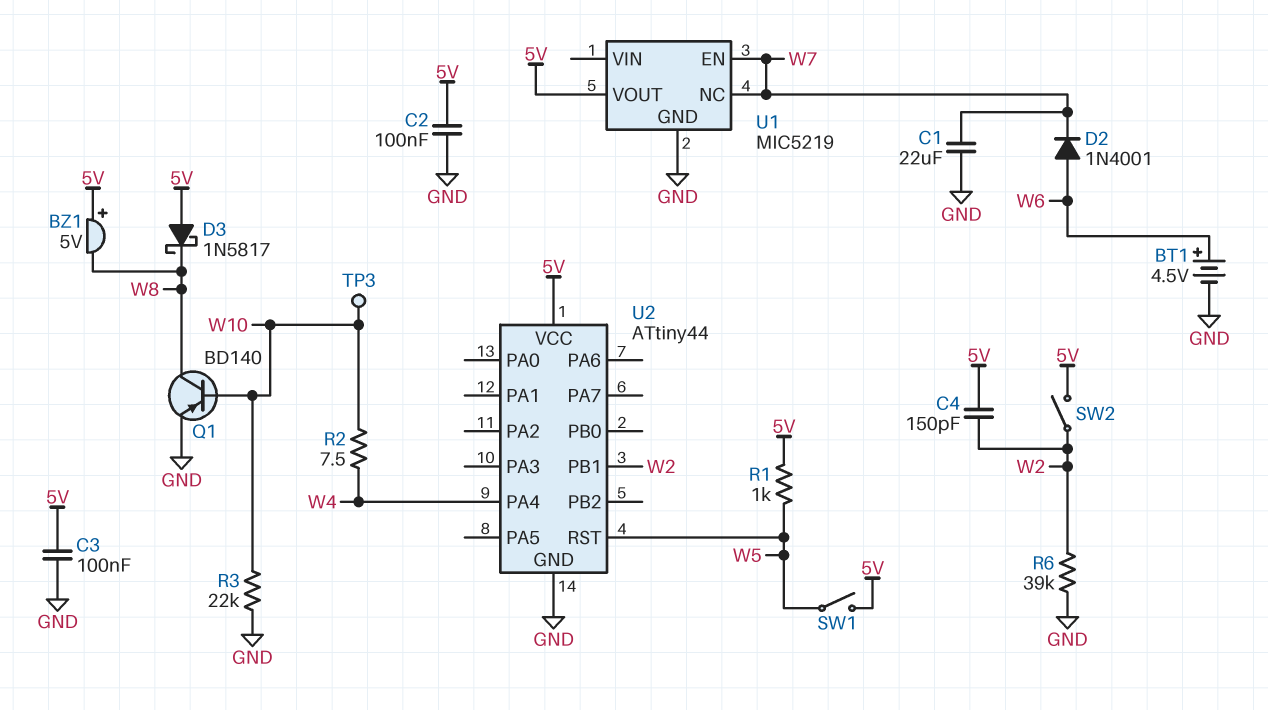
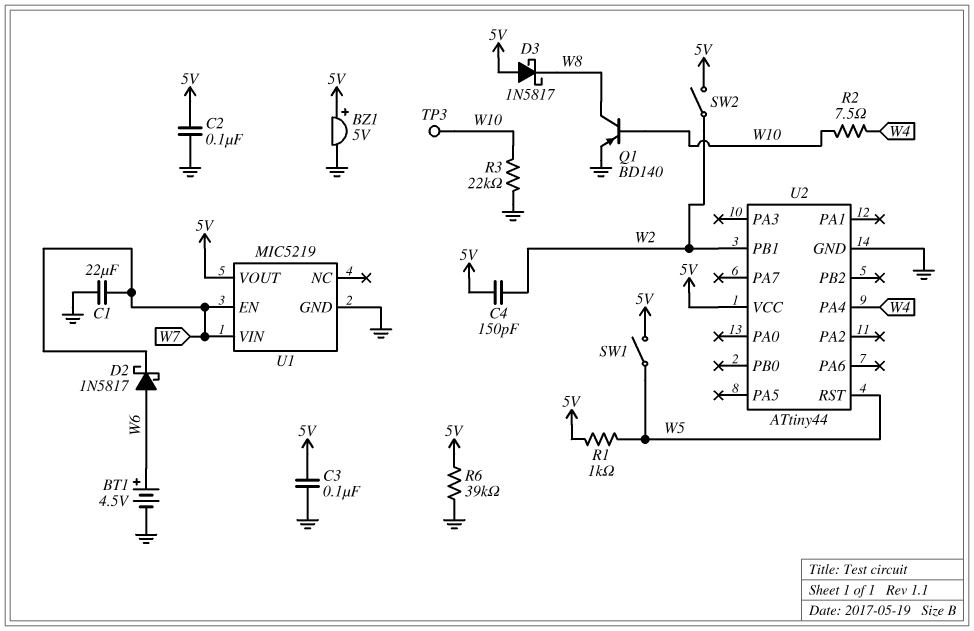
BZ1: buzzer 5V (plus 5V, minus W8) -> buzzer 5V (plus 5V, minus GND)
D2: diode 1N4001 (A W6, K W7) -> schottky 1N5817 (A W6, K W7)
R6: 39k (GND, W2) -> 39k (5V, GND)
U1 pin NC: W7 -> none
U1 pin VIN: none -> W7

